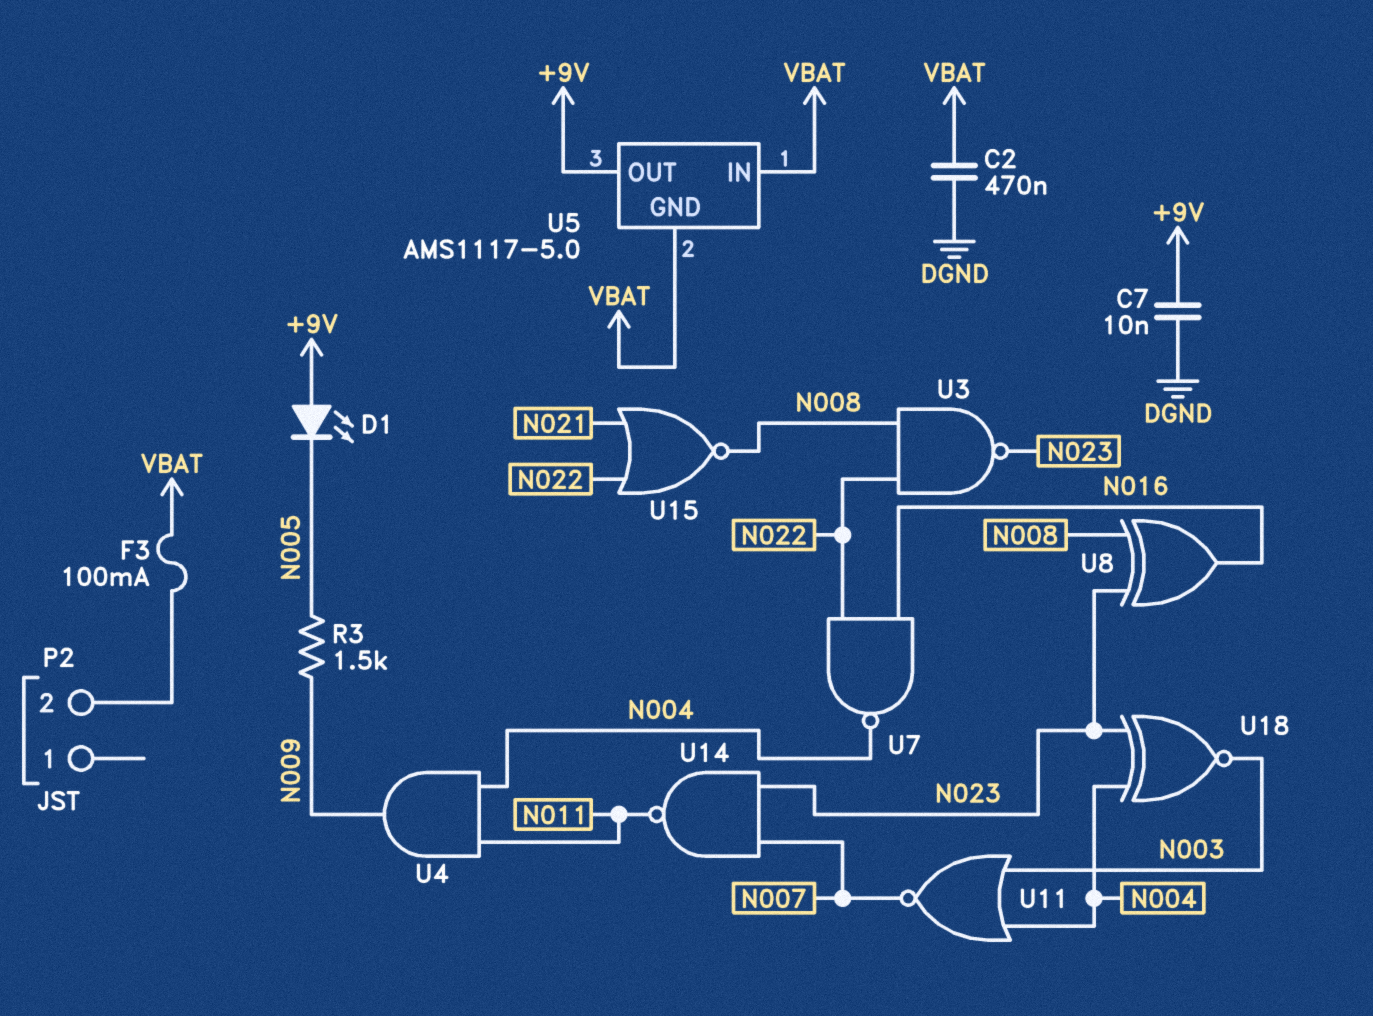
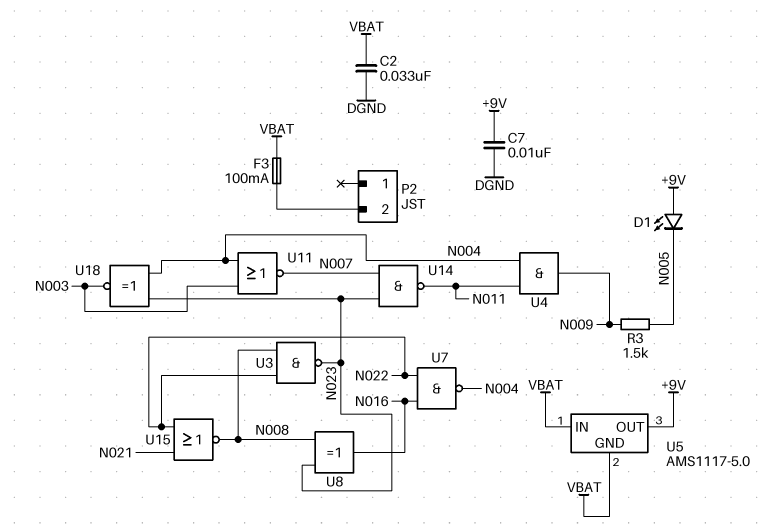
C2: 470nF (DGND, VBAT) -> 33nF (DGND, VBAT)

